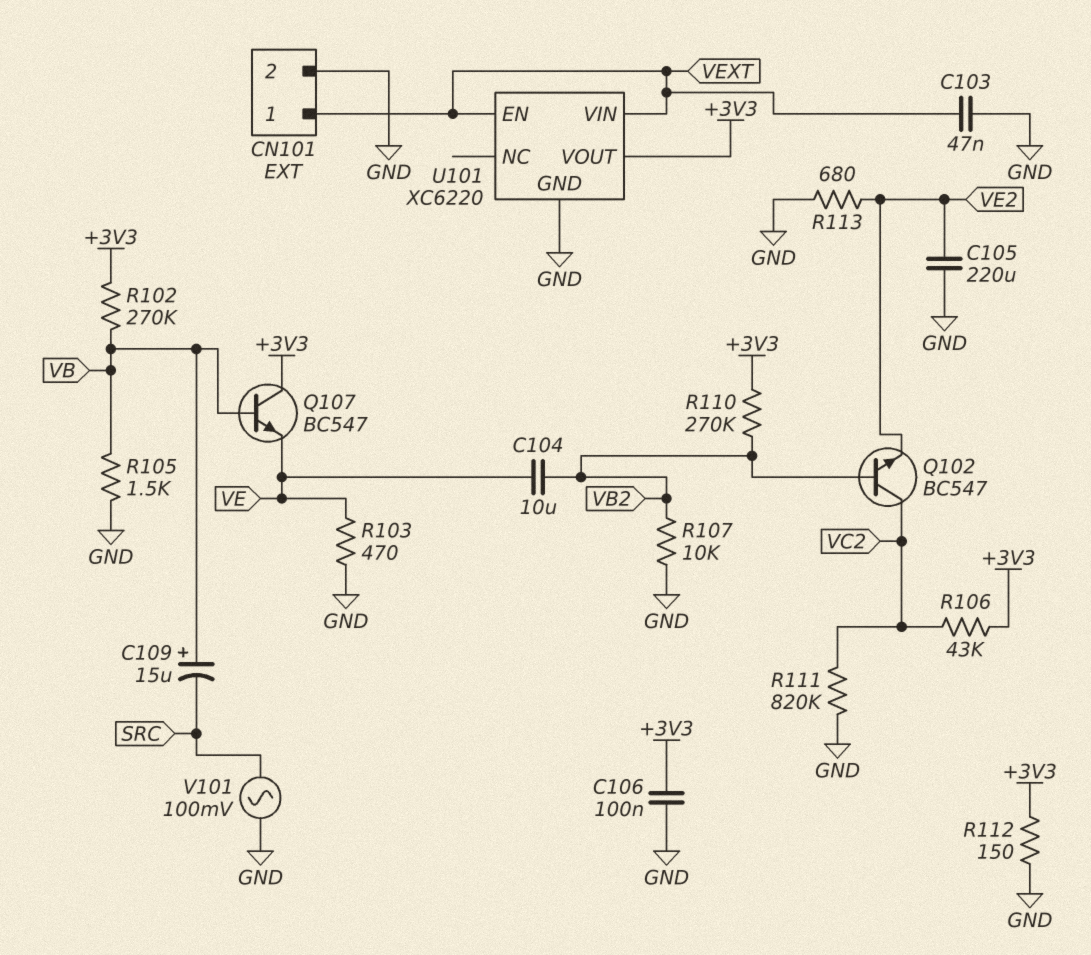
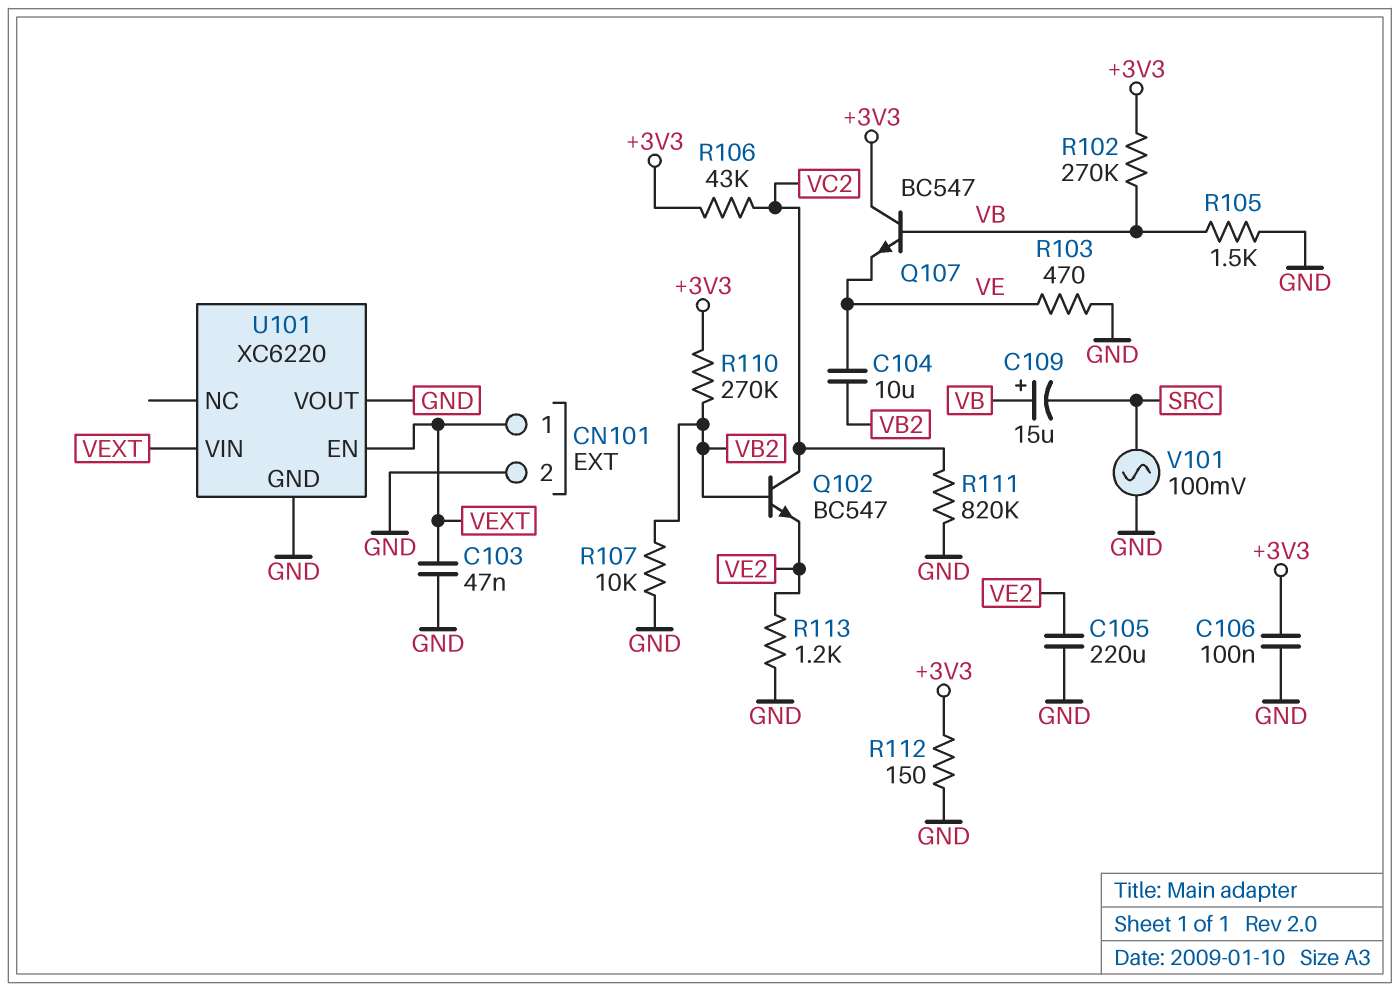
R113: 680 (GND, VE2) -> 1.2k (GND, VE2)
U101 pin VOUT: +3V3 -> GND

